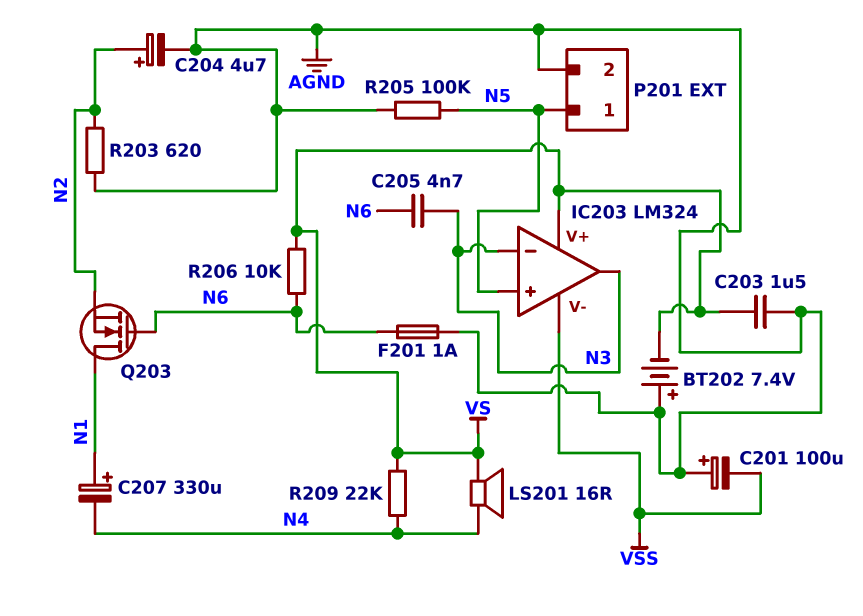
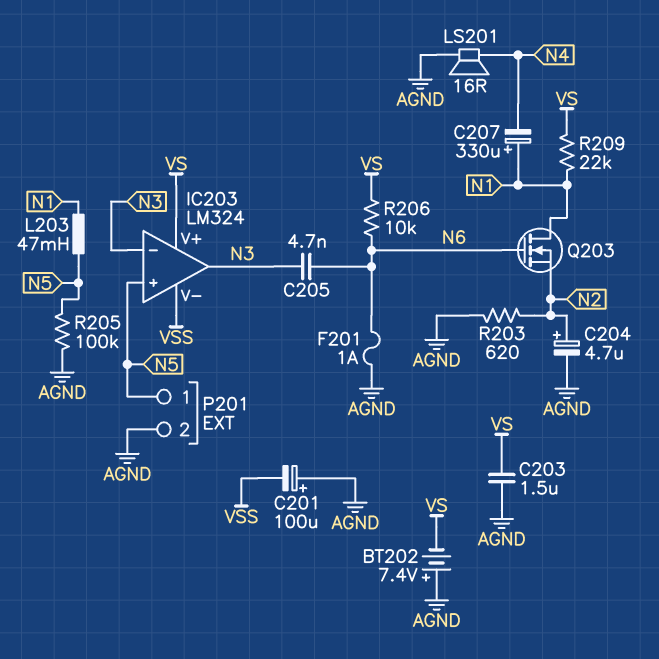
L203: none -> 47mH (N1, N5)
LS201: speaker 16R (N4, VS) -> speaker 16R (AGND, N4)
R209: 22k (N4, VS) -> 22k (N1, VS)

